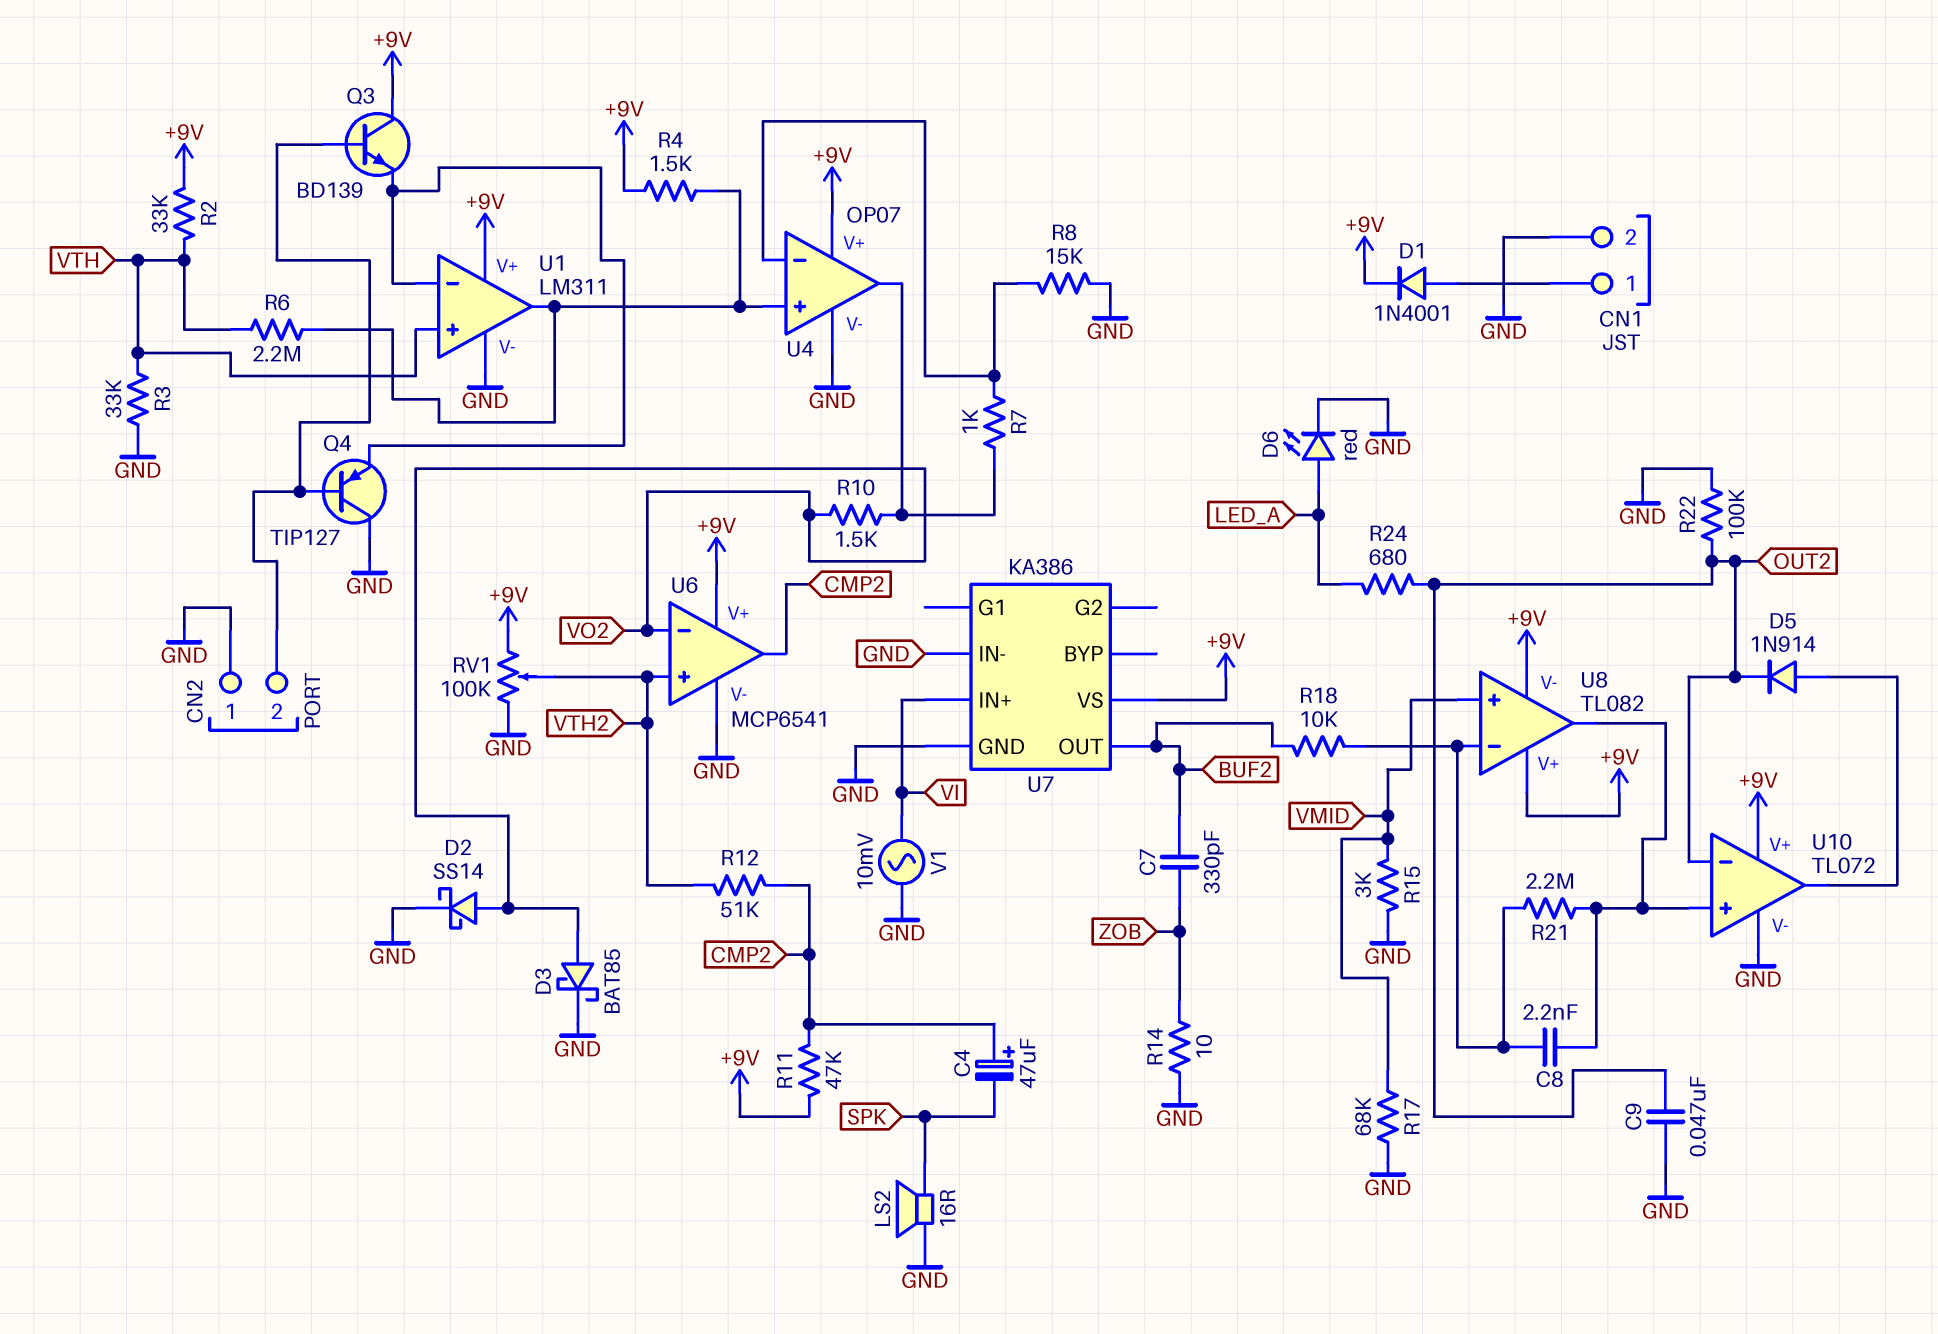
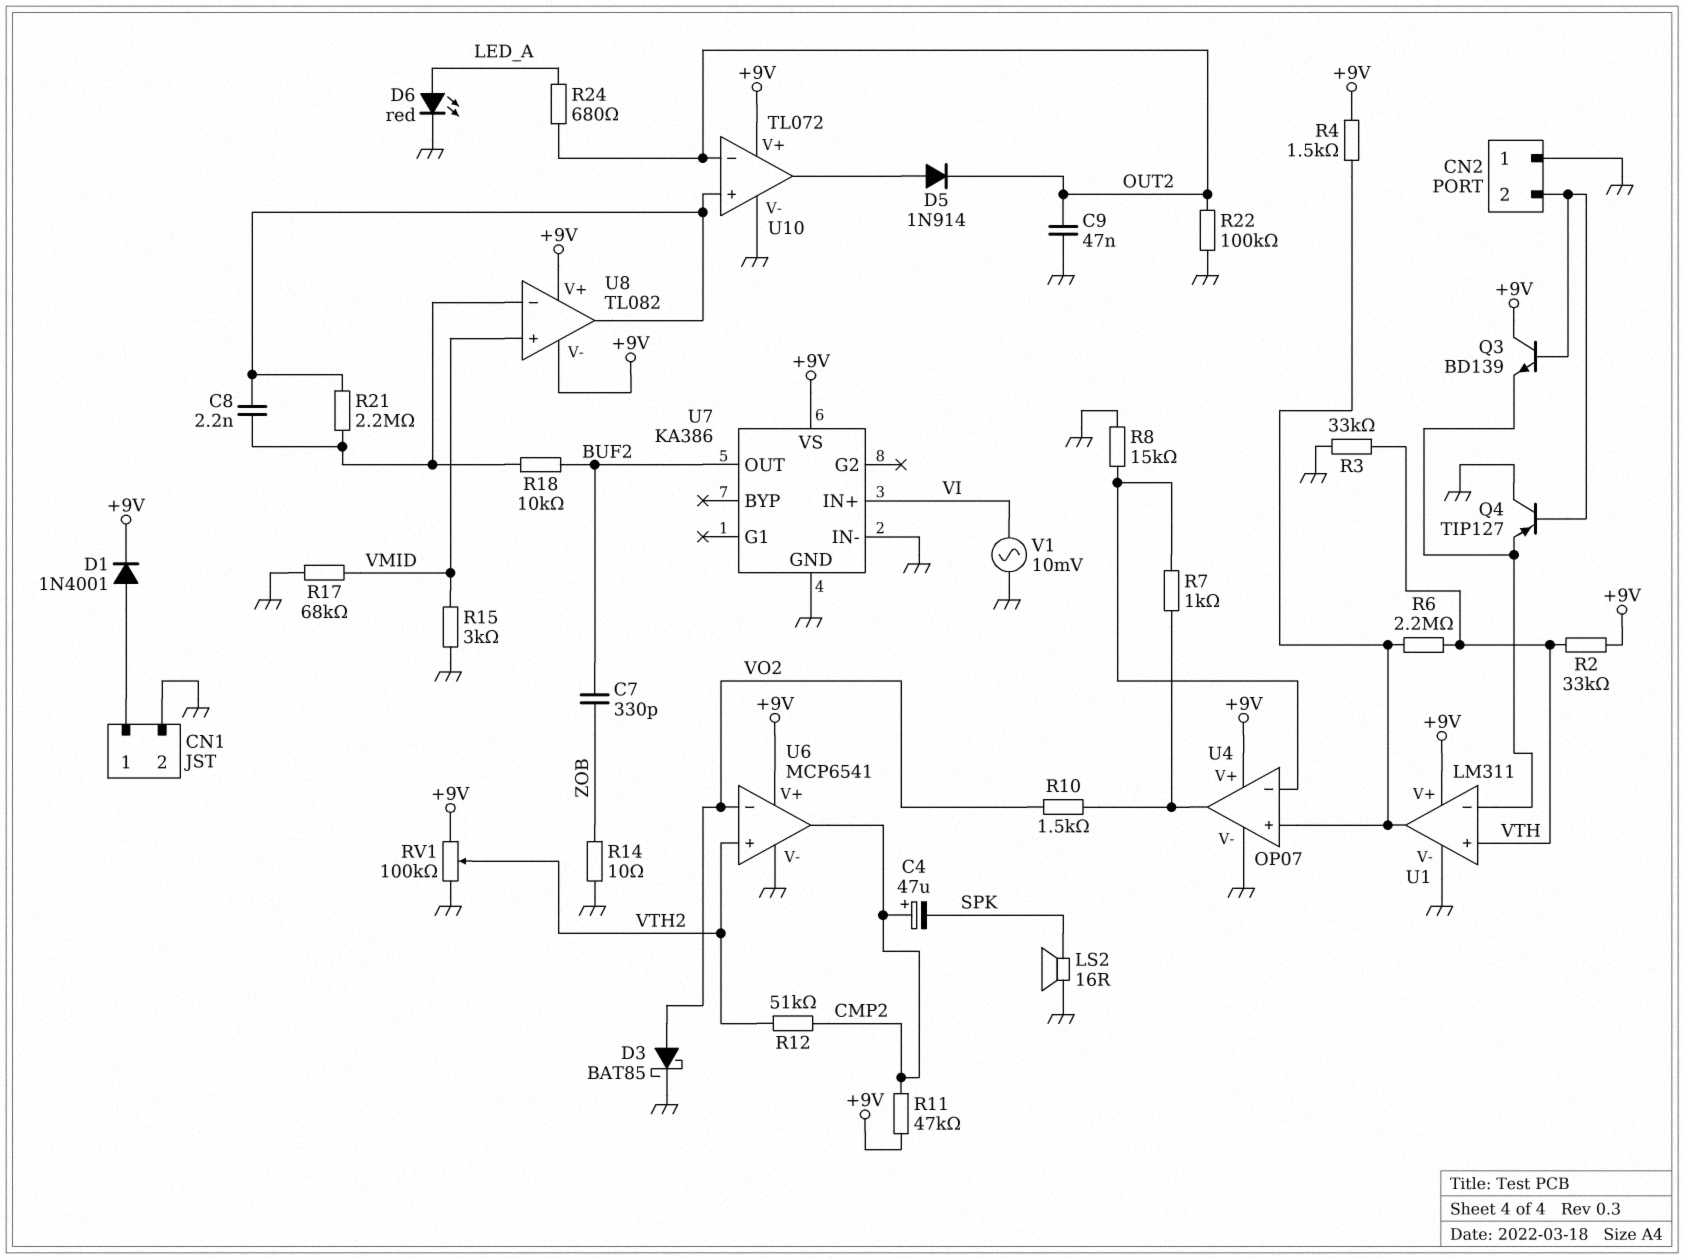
D2: schottky SS14 (A VO2, K GND) -> none

